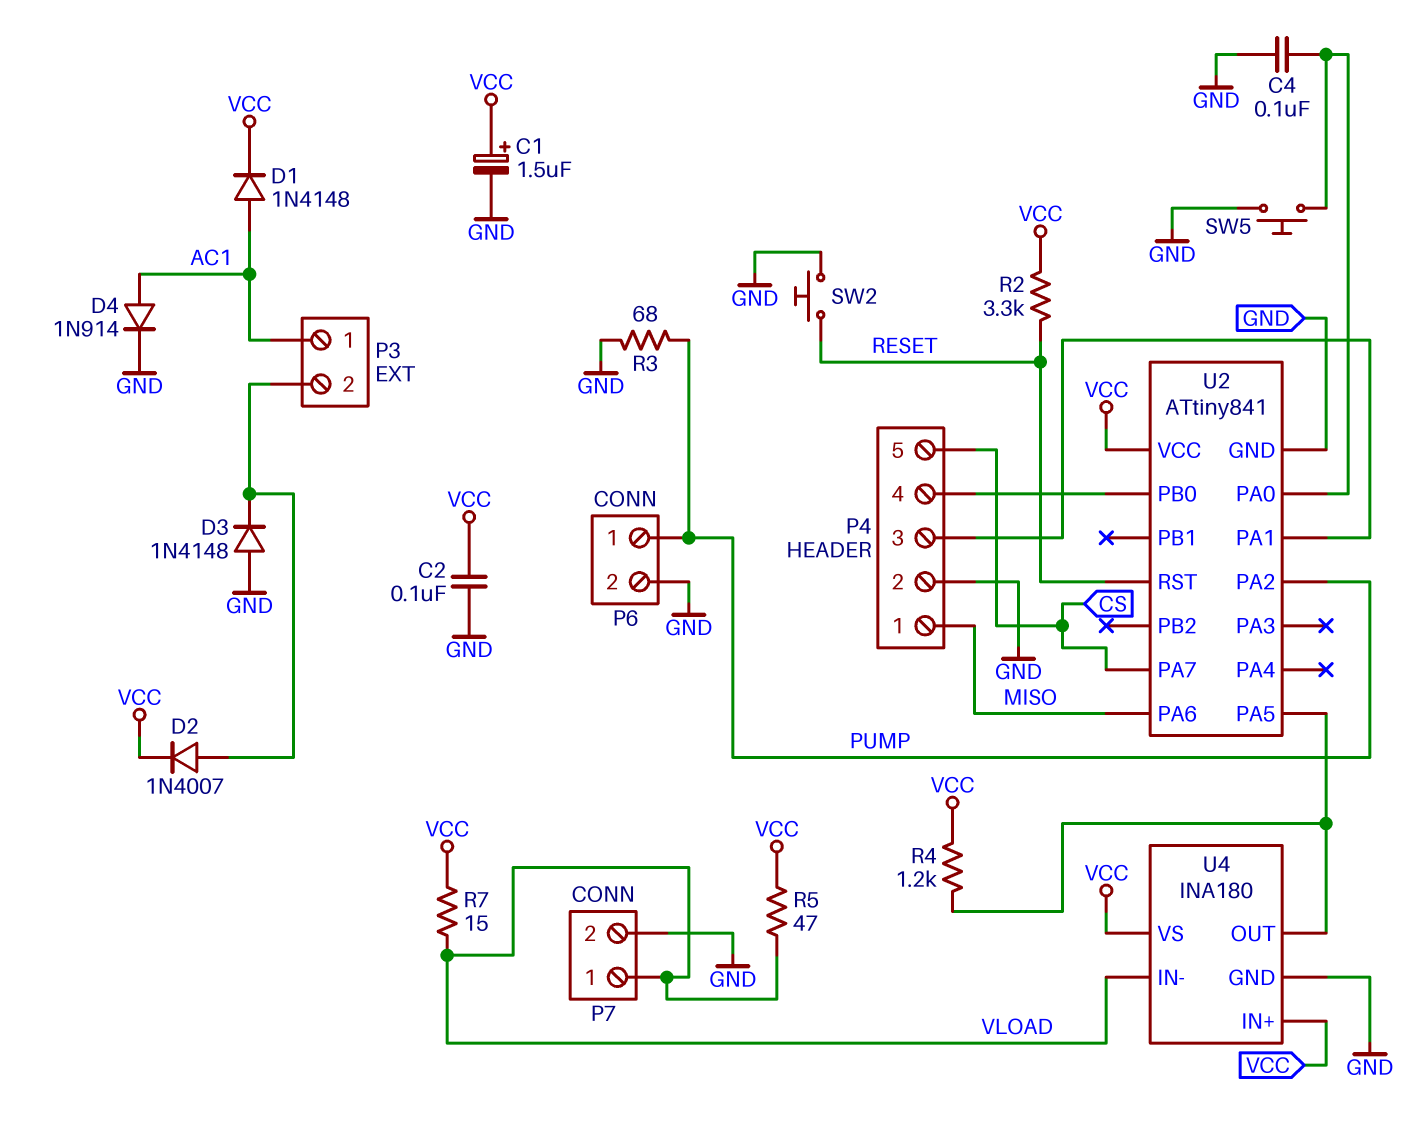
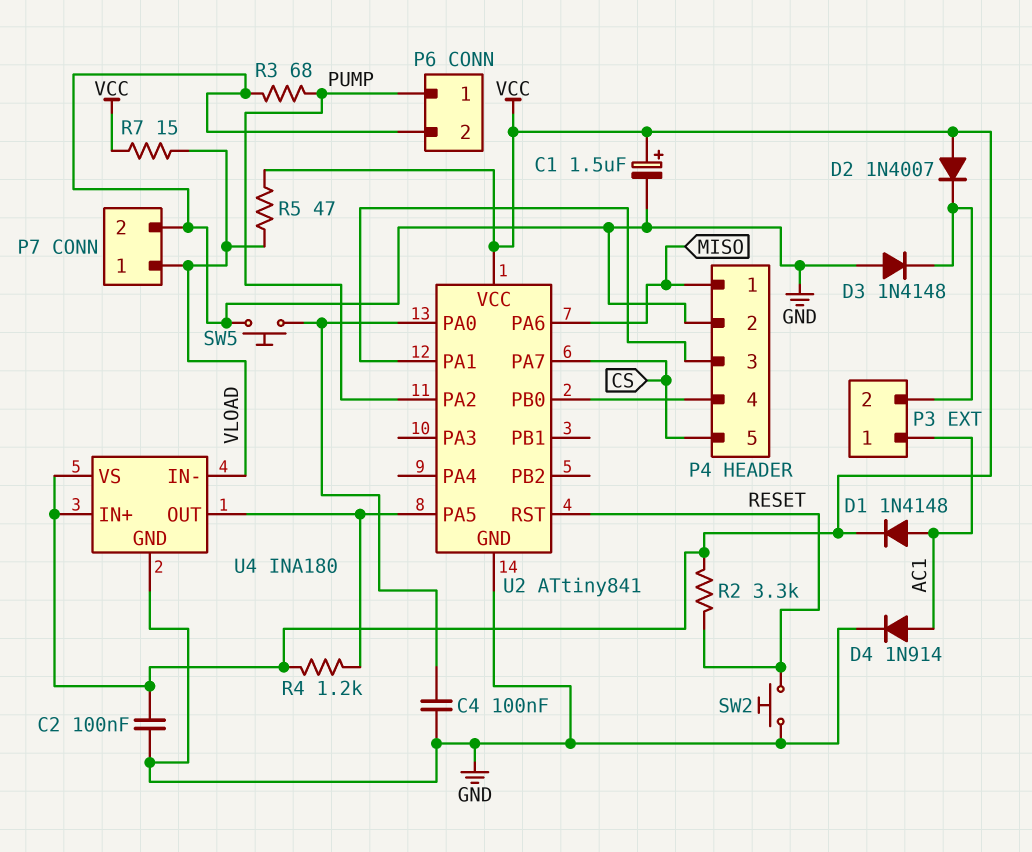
D2: diode 1N4007 (A P3/2, K VCC) -> diode 1N4007 (A VCC, K P3/2)

